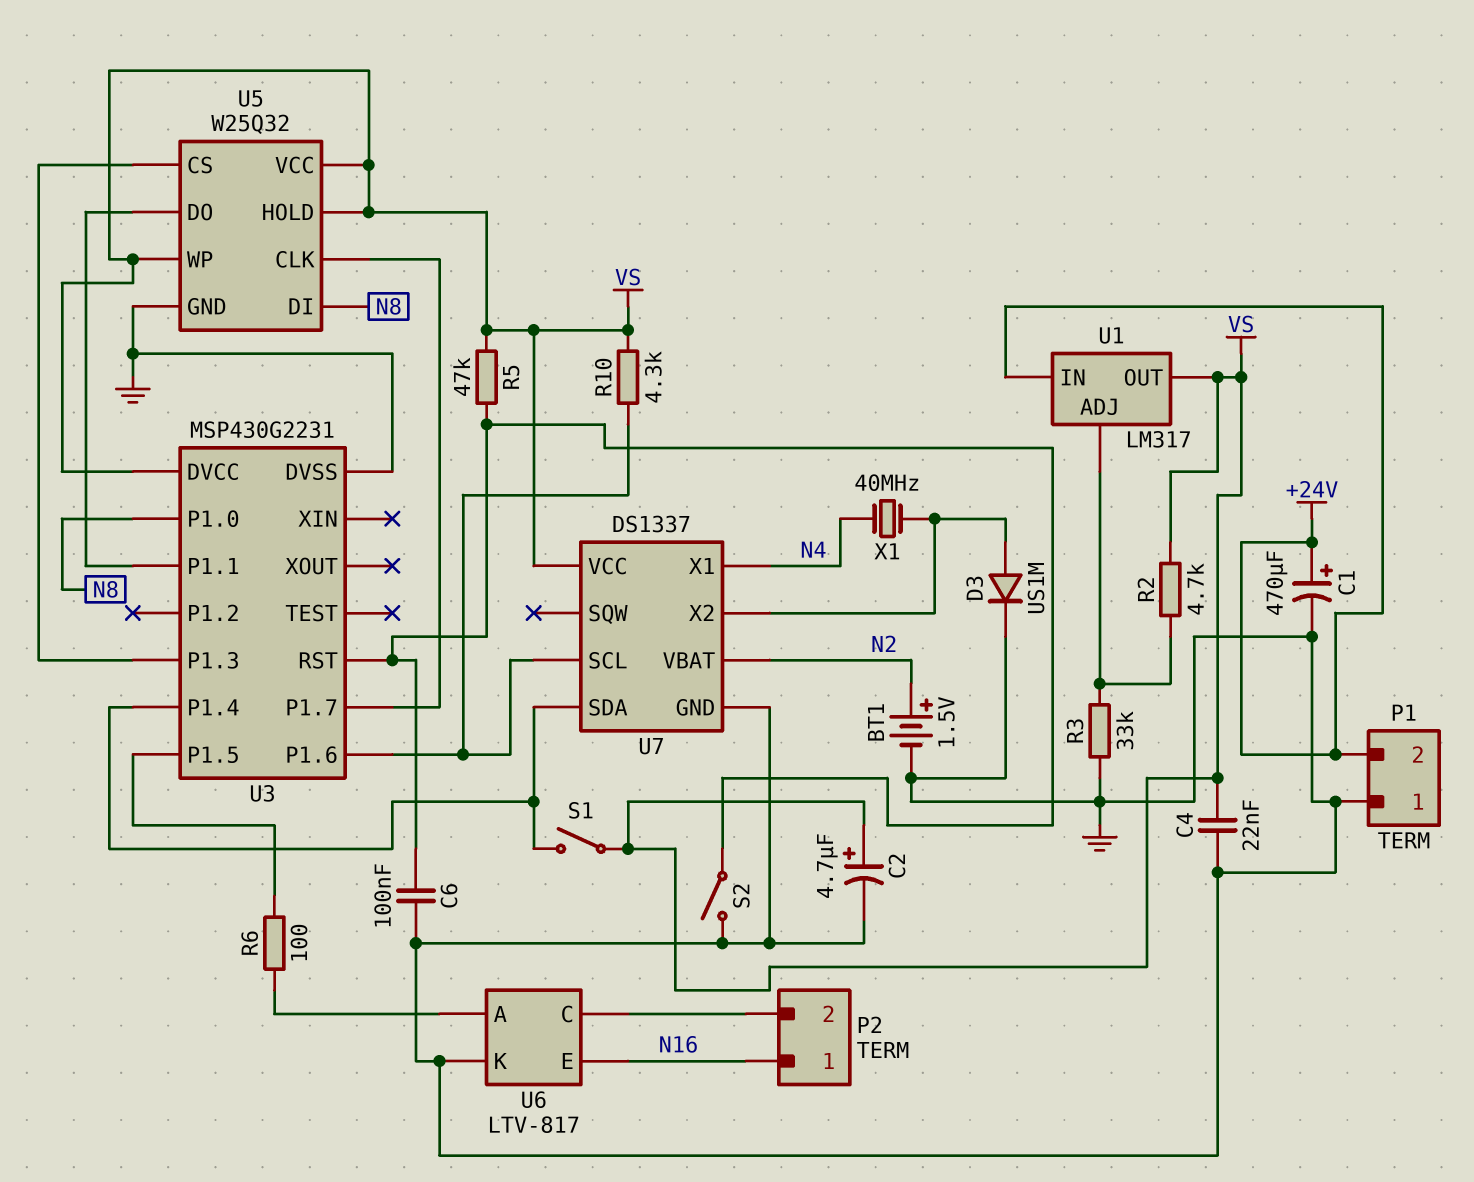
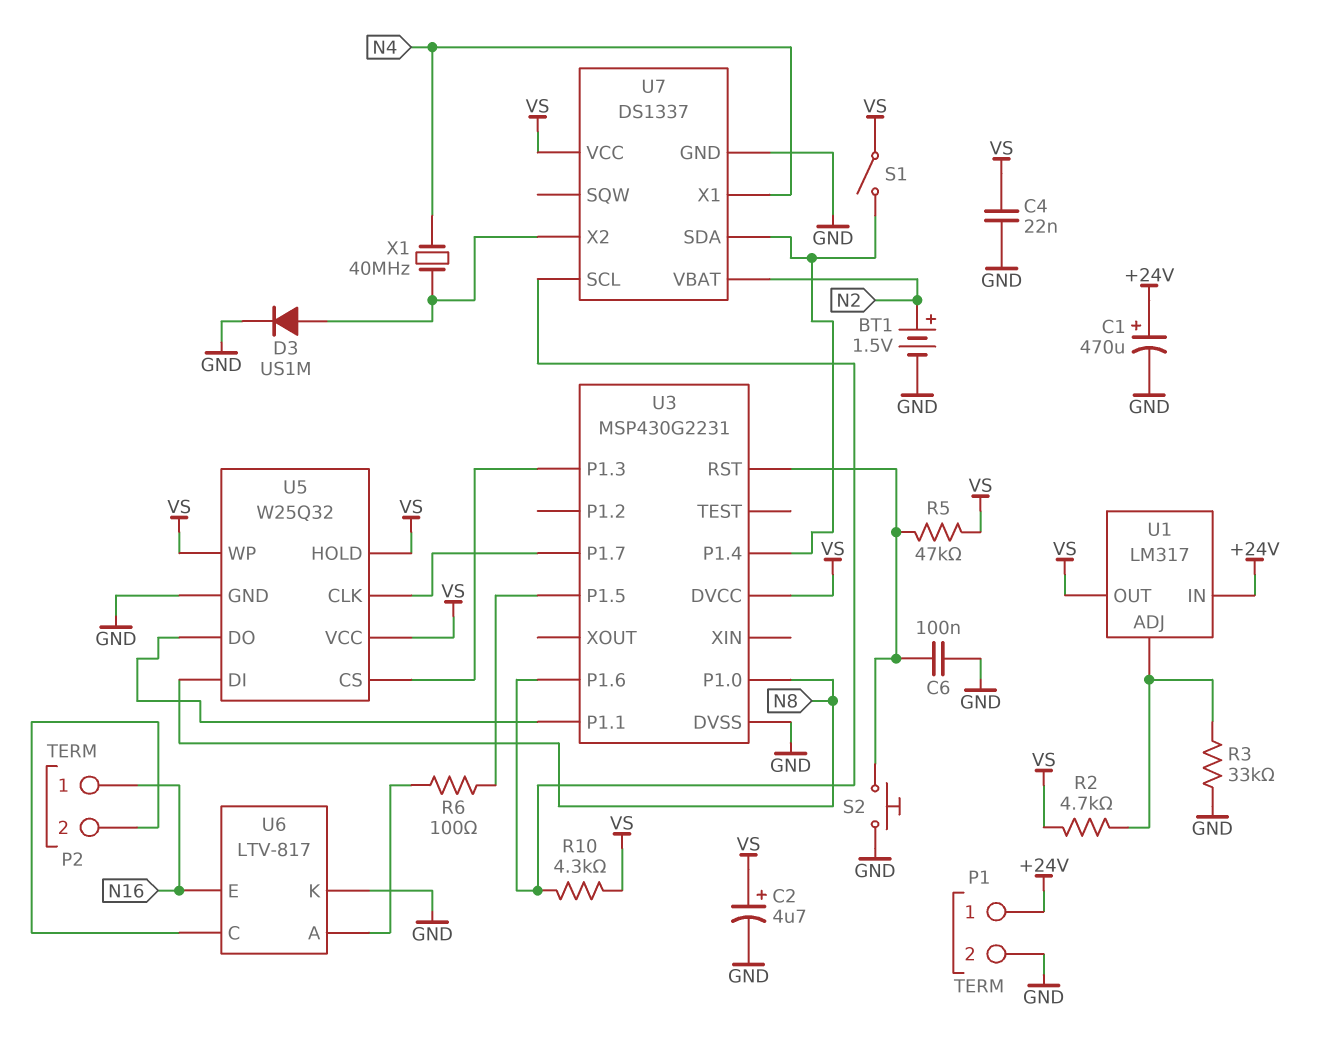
P1 pin 1: GND -> +24V
P1 pin 2: +24V -> GND
S2: switch (GND, U3/RST) -> button (GND, U3/RST)

